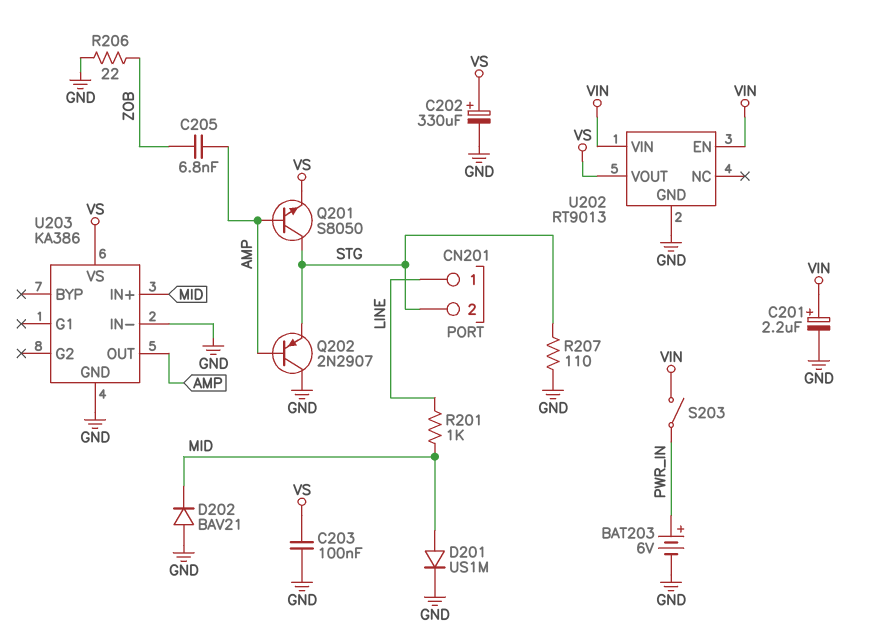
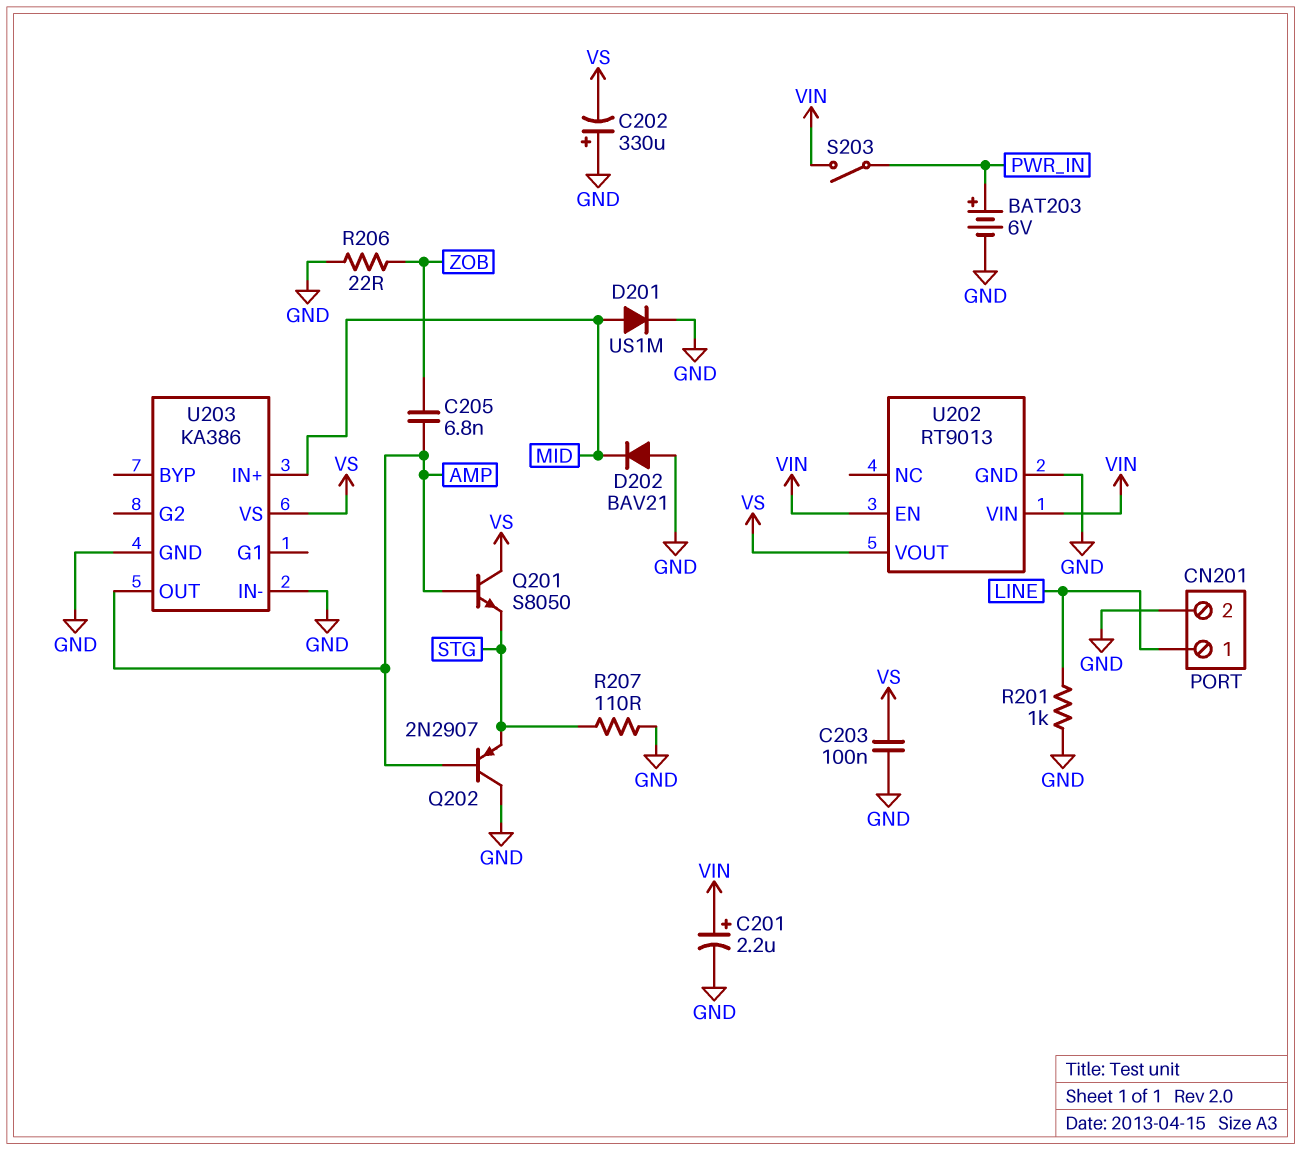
C202: 330uF (plus VS, minus GND) -> 330uF (plus GND, minus VS)
CN201 pin 2: STG -> GND
Q201: NPN S8050 (B AMP, C STG, E VS) -> NPN S8050 (B AMP, C VS, E STG)
R201: 1k (LINE, MID) -> 1k (GND, LINE)

